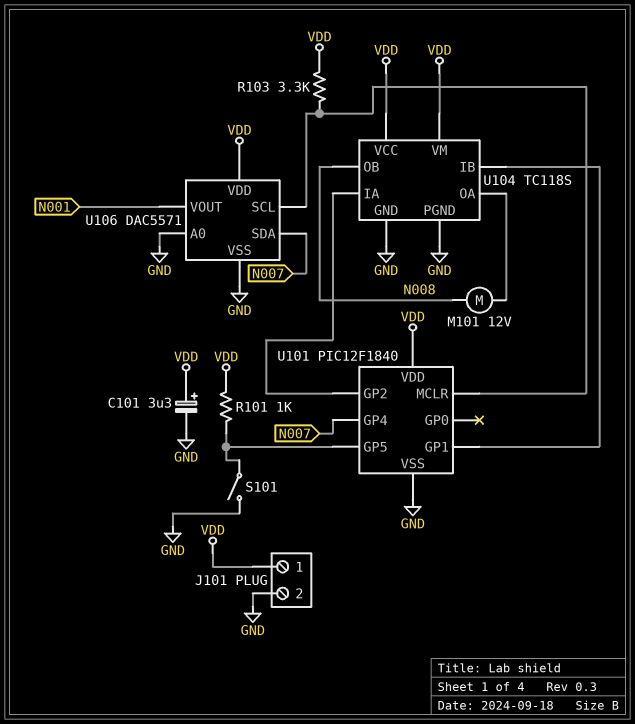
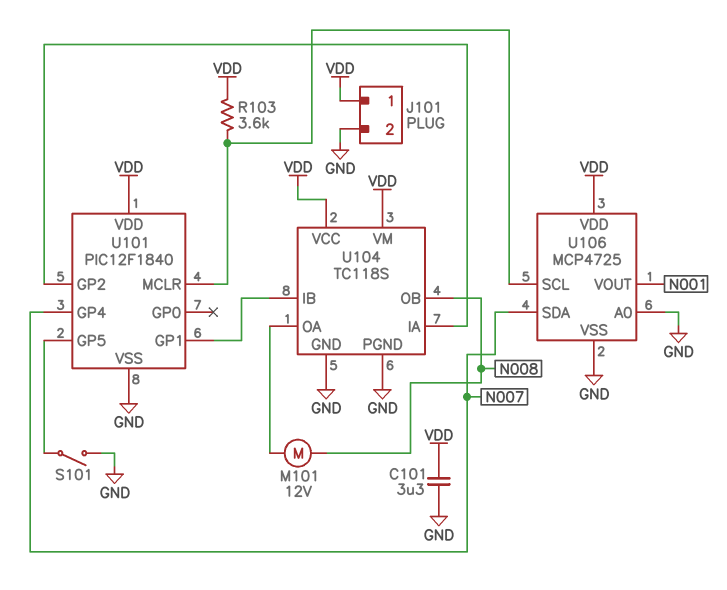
C101: 3.3uF (plus VDD, minus GND) -> 3.3uF (GND, VDD)
R101: 1k (U101/GP5, VDD) -> none
R103: 3.3k (U101/MCLR, VDD) -> 3.6k (U101/MCLR, VDD)
U106: DAC5571 -> MCP4725

